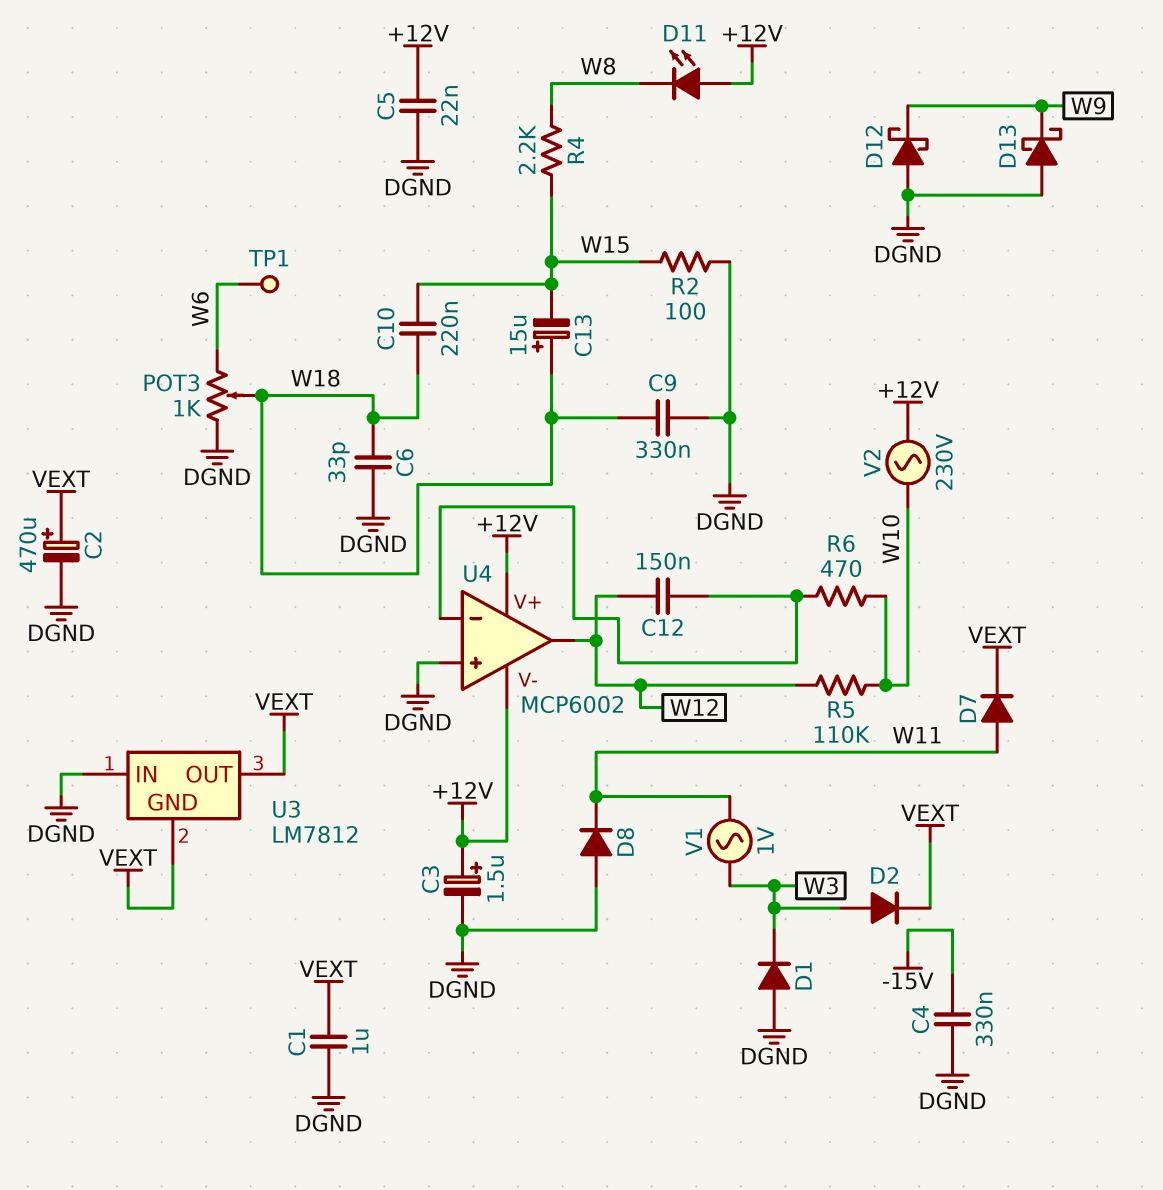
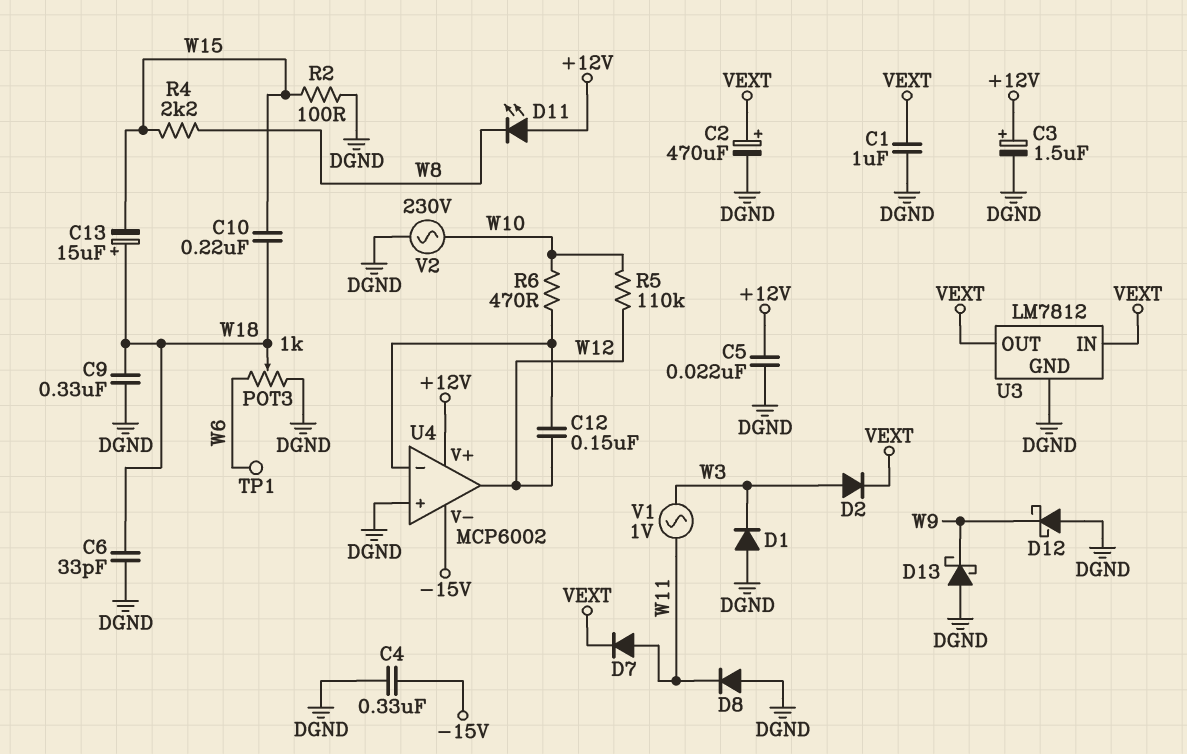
U3 pin GND: VEXT -> DGND
U3 pin IN: DGND -> VEXT
U4 pin V-: +12V -> -15V
V2: AC 230V (+12V, W10) -> AC 230V (DGND, W10)

